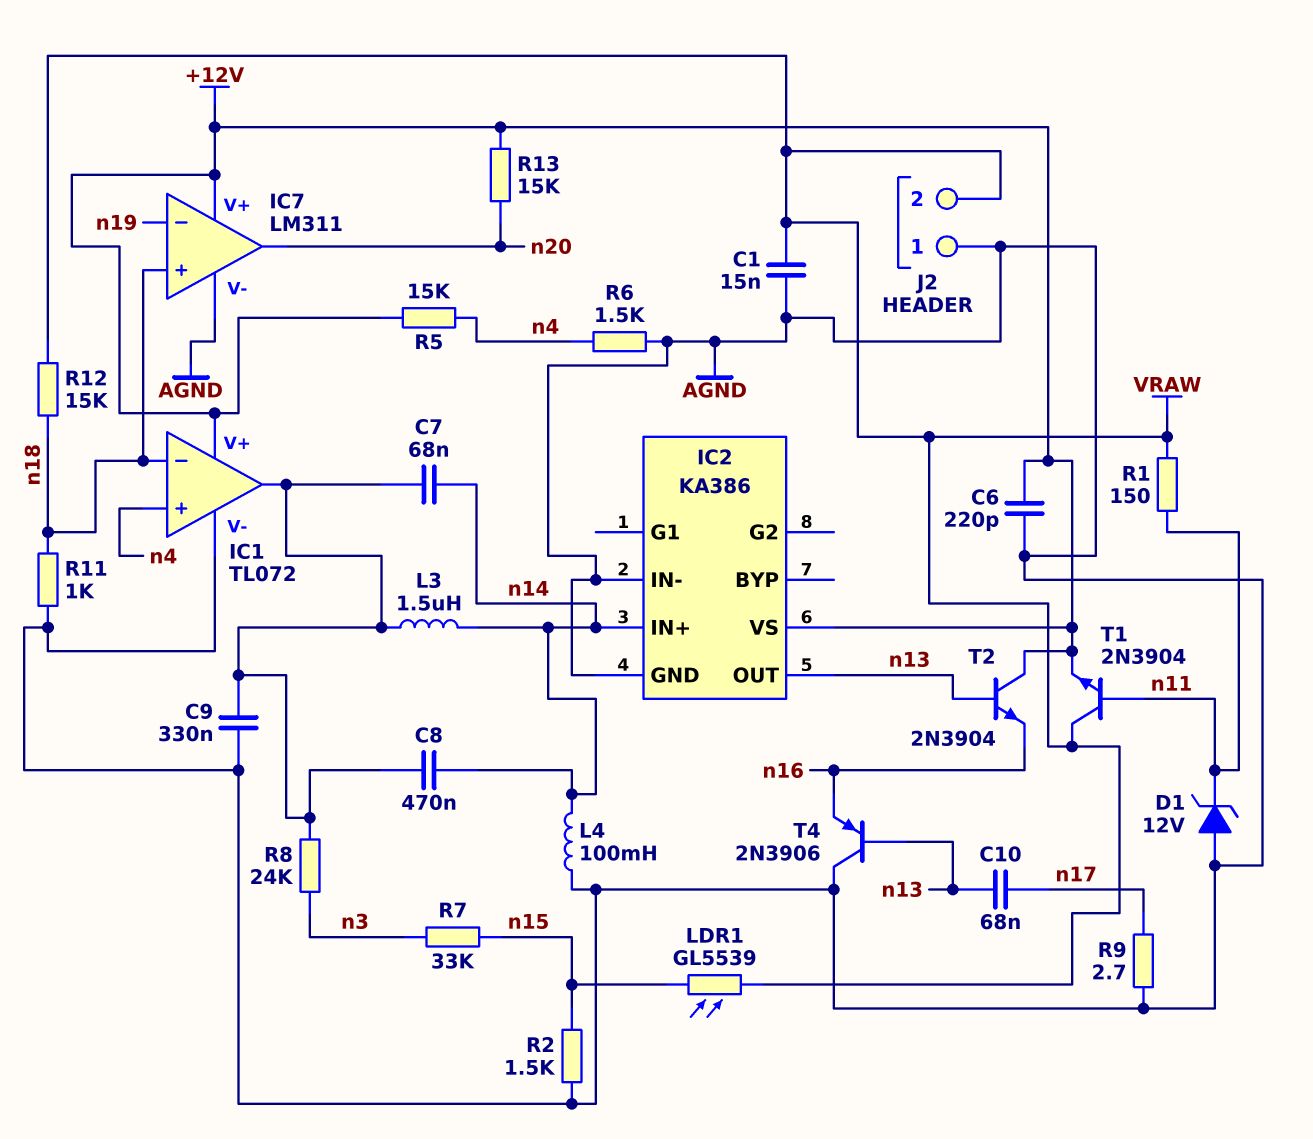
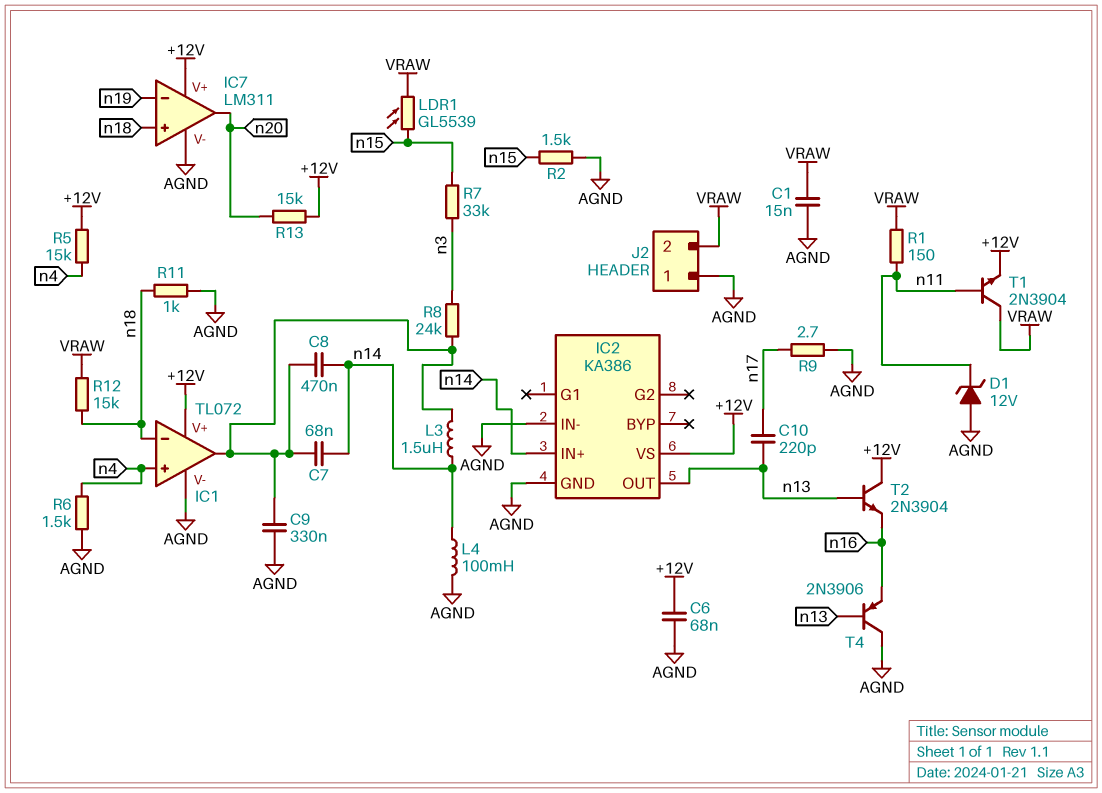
C6: 220pF (+12V, AGND) -> 68nF (+12V, AGND)
C10: 68nF (n13, n17) -> 220pF (n13, n17)

